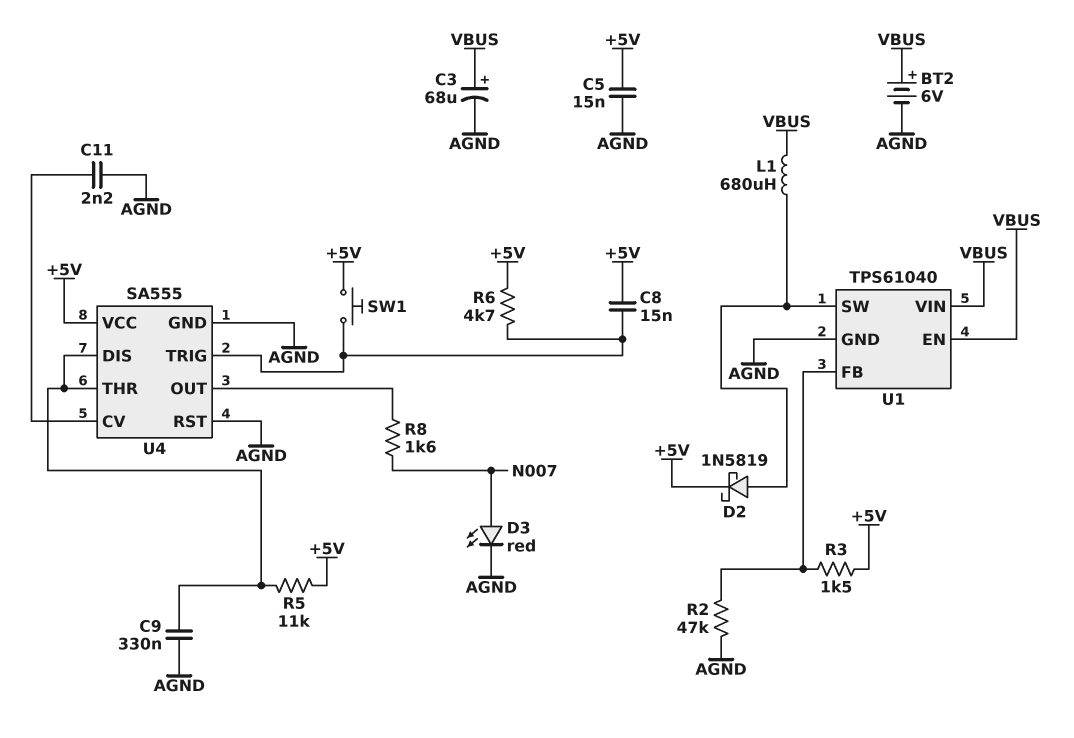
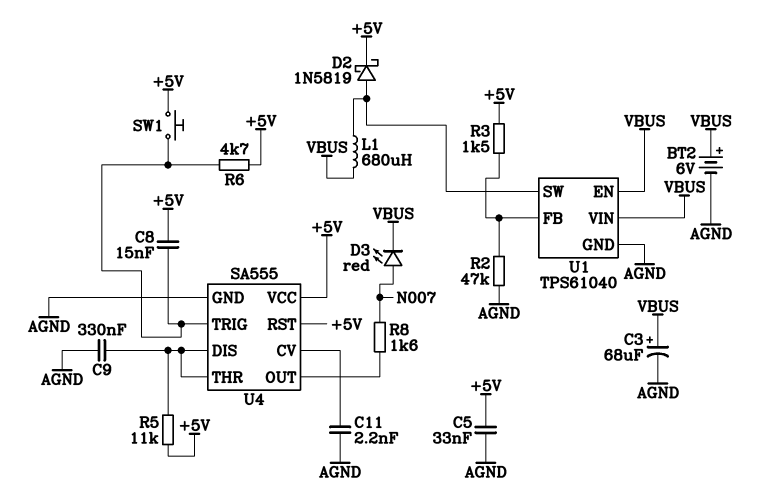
C5: 15nF (+5V, AGND) -> 33nF (+5V, AGND)
D3: LED red (A N007, K AGND) -> LED red (A N007, K VBUS)
U4 pin RST: AGND -> +5V

